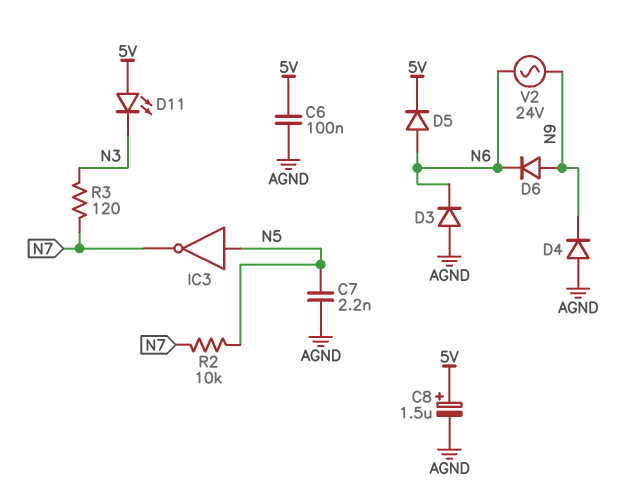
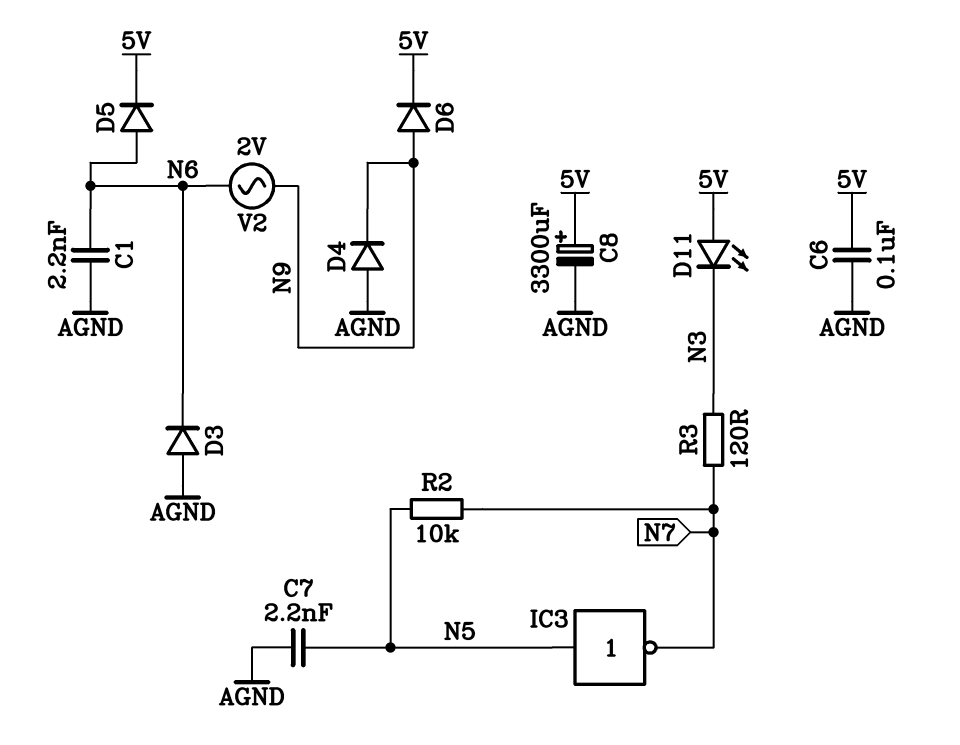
C1: none -> 2.2nF (AGND, N6)
C8: 1.5uF (plus 5V, minus AGND) -> 3300uF (plus 5V, minus AGND)
D6: diode (A N9, K N6) -> diode (A N9, K 5V)
V2: AC 24V (N6, N9) -> AC 2V (N6, N9)

